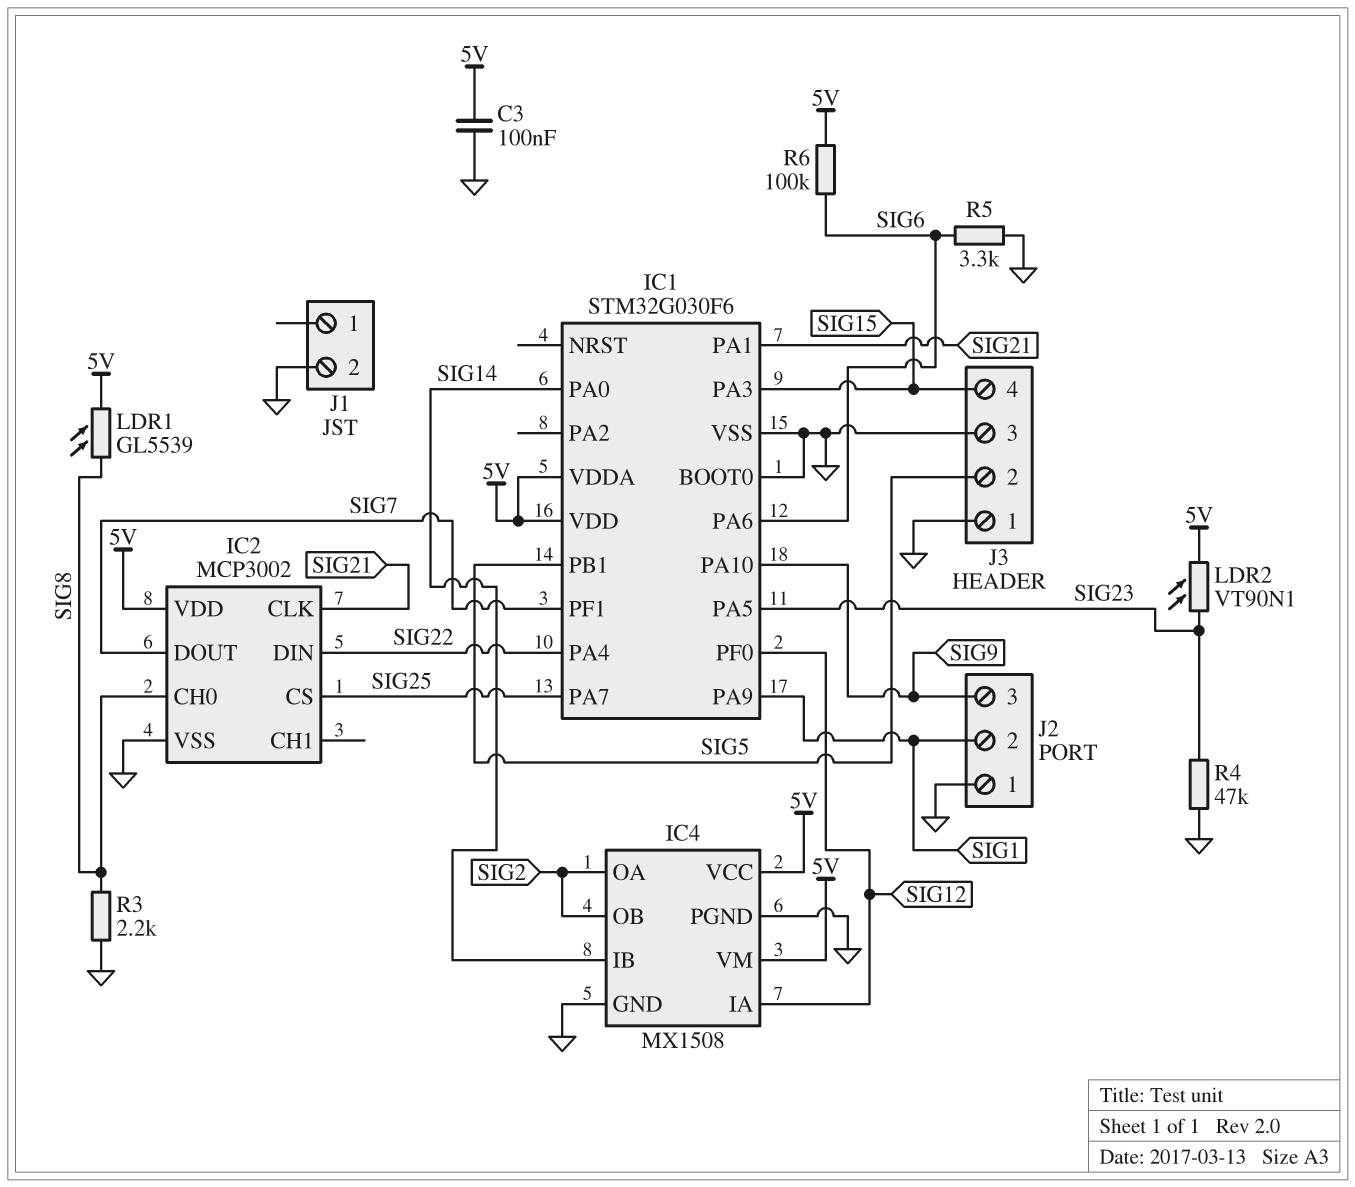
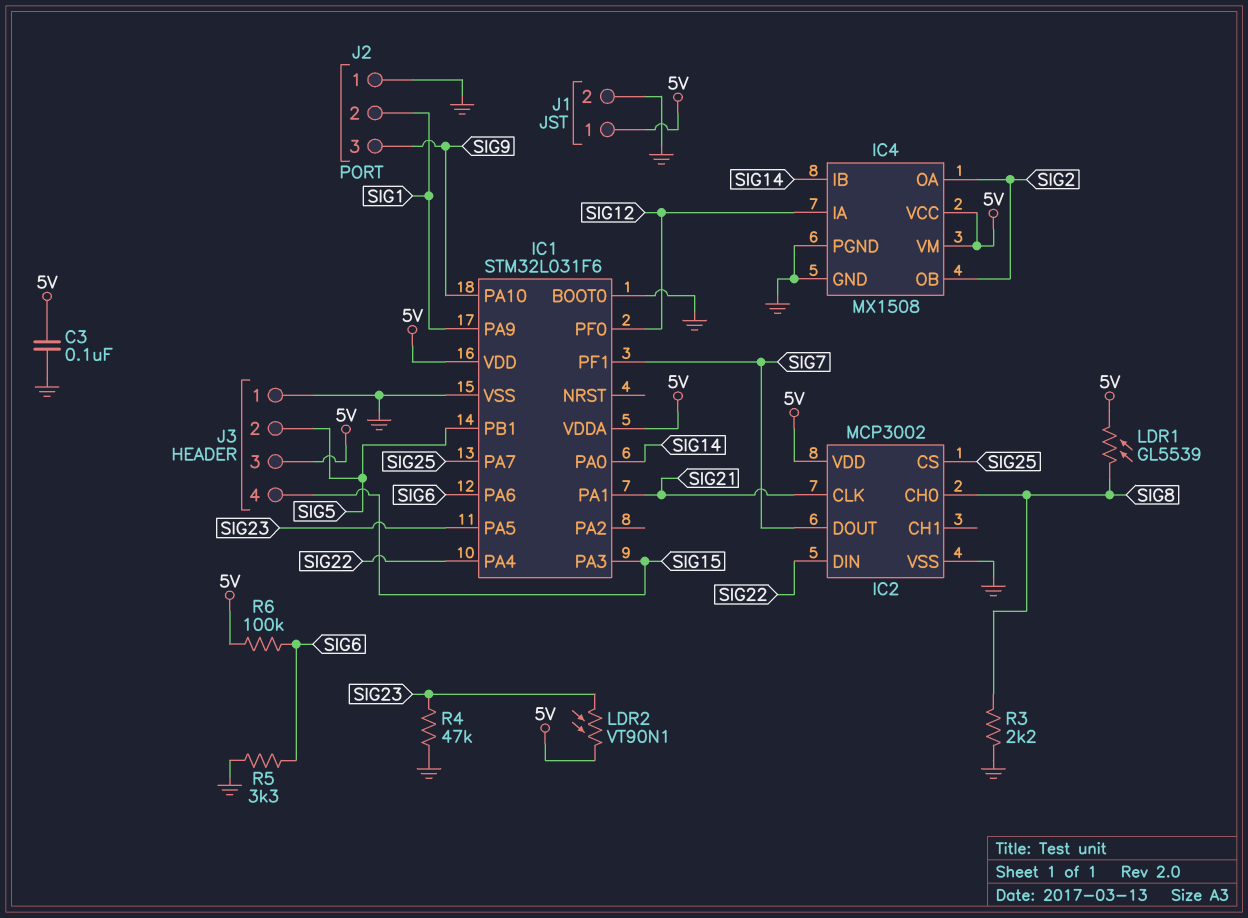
IC1: STM32G030F6 -> STM32L031F6
J1 pin 1: none -> 5V
J3 pin 3: GND -> 5V

